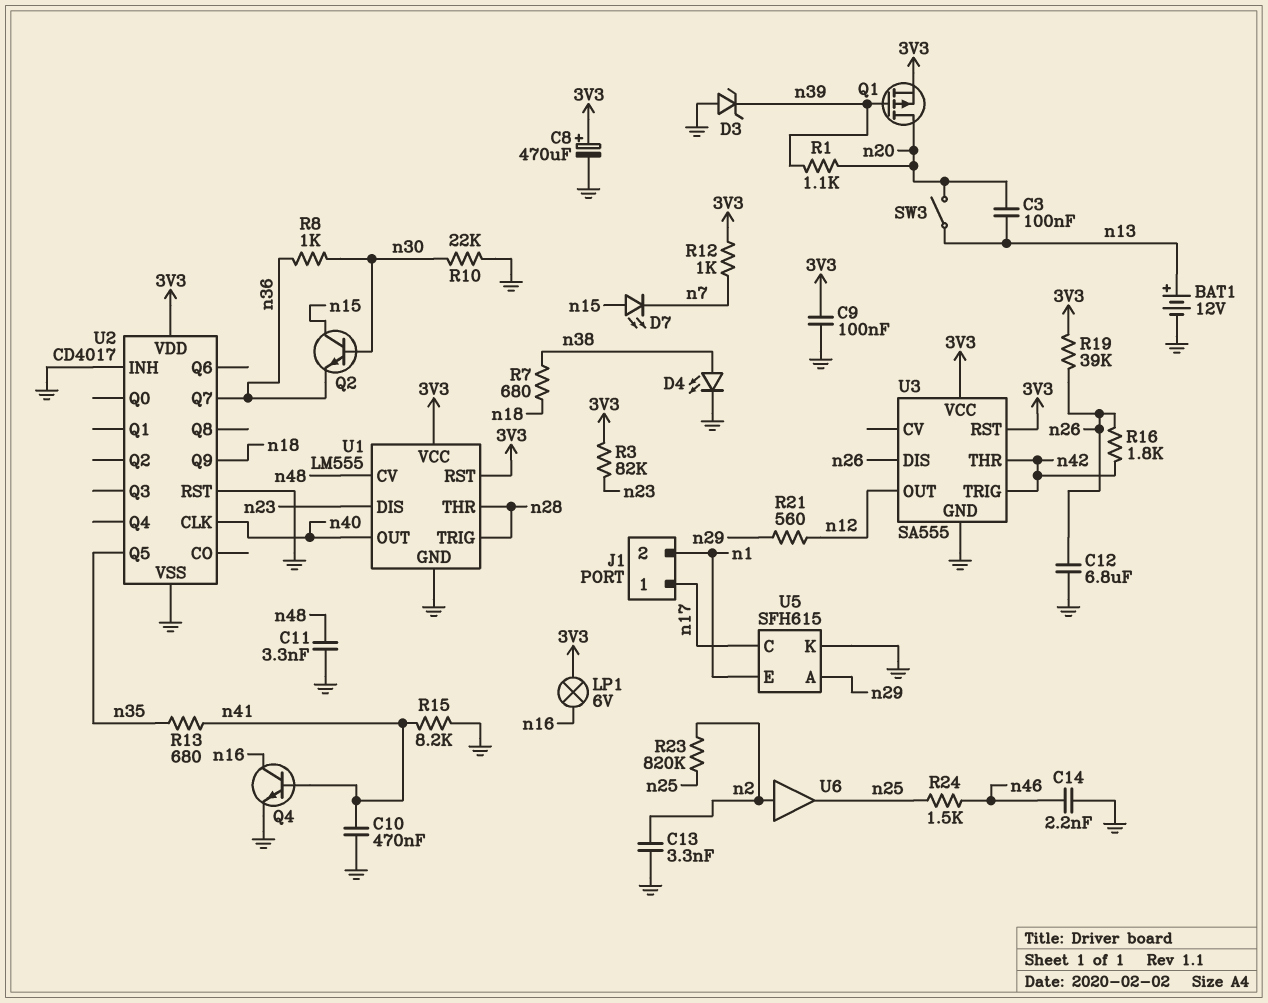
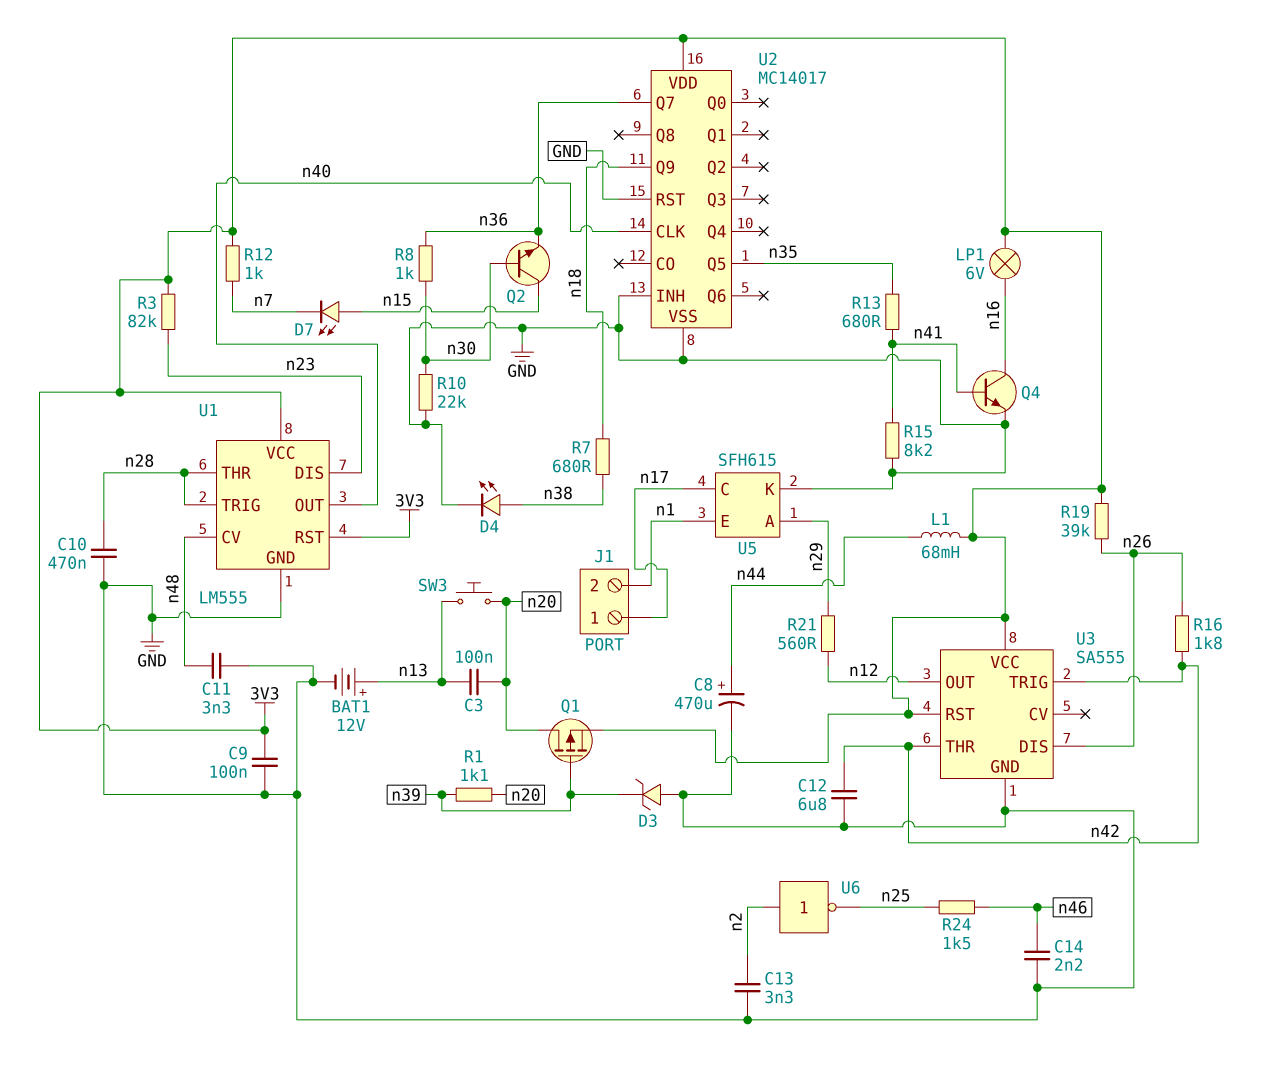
C8: 470uF (plus 3V3, minus GND) -> 470uF (plus n44, minus GND)
C10: 470nF (GND, n41) -> 470nF (GND, n28)
C12: 6.8uF (GND, n26) -> 6.8uF (GND, n42)
L1: none -> 68mH (3V3, n44)
R23: 820k (n2, n25) -> none
SW3: switch (n13, n20) -> button (n13, n20)
U2: CD4017 -> MC14017
U6: buffer (in n2, out n25) -> NOT (in n2, out n25)

